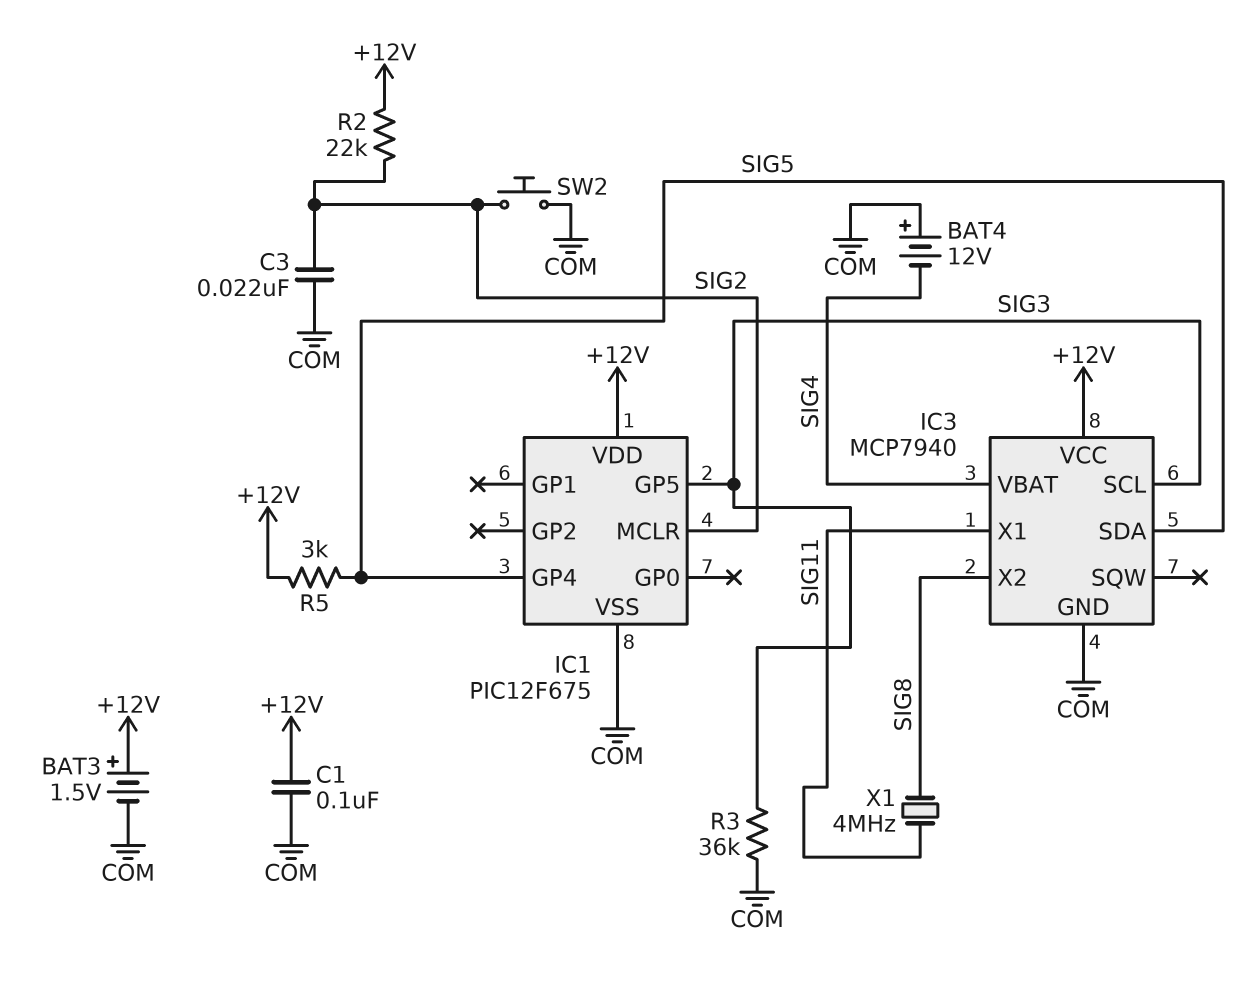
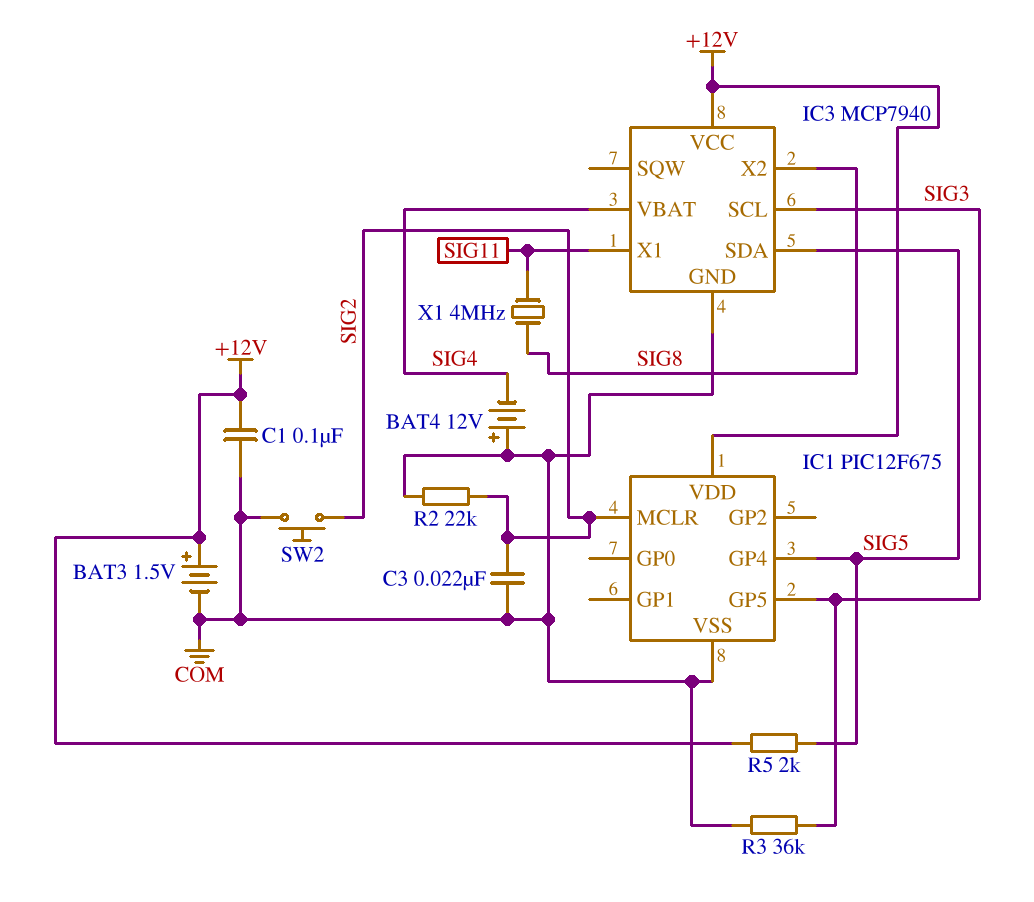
R2: 22k (+12V, SIG2) -> 22k (COM, SIG2)
R5: 3k (+12V, SIG5) -> 2k (+12V, SIG5)

